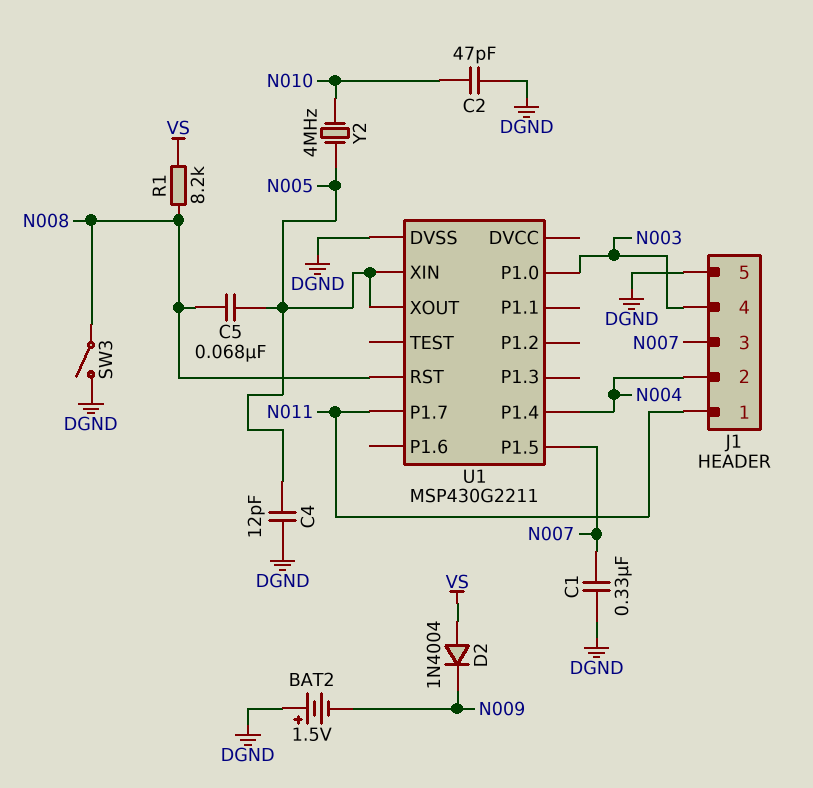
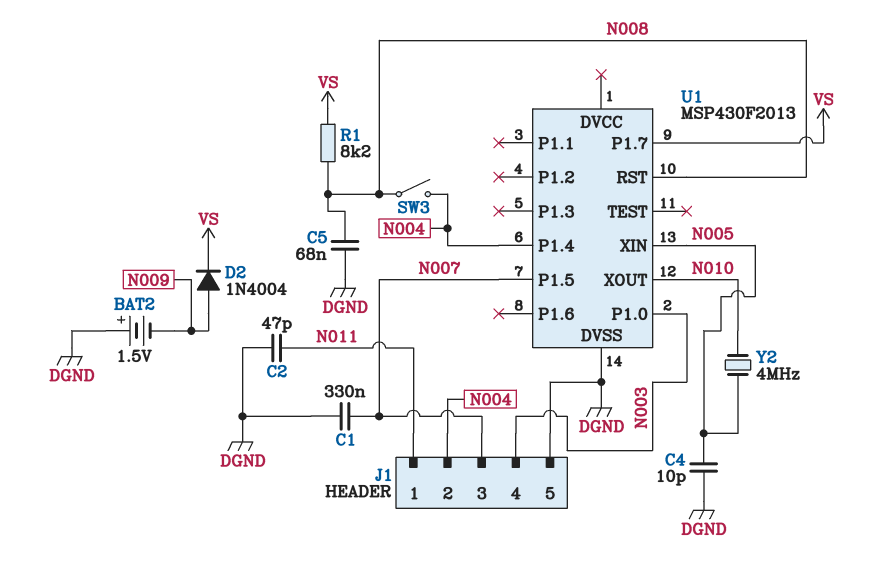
C2: 47pF (DGND, N010) -> 47pF (DGND, N011)
C4: 12pF (DGND, N005) -> 10pF (DGND, N005)
C5: 68nF (N005, N008) -> 68nF (DGND, N008)
D2: diode 1N4004 (A VS, K N009) -> diode 1N4004 (A N009, K VS)
SW3: switch (DGND, N008) -> switch (N004, N008)
U1: MSP430G2211 -> MSP430F2013
U1 pin P1.7: N011 -> VS
U1 pin XOUT: N005 -> N010

